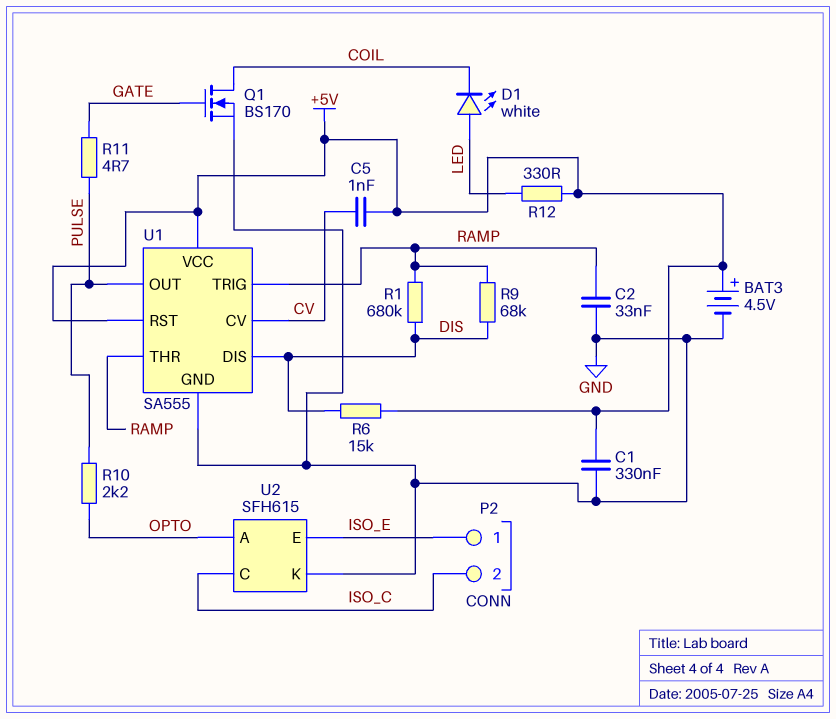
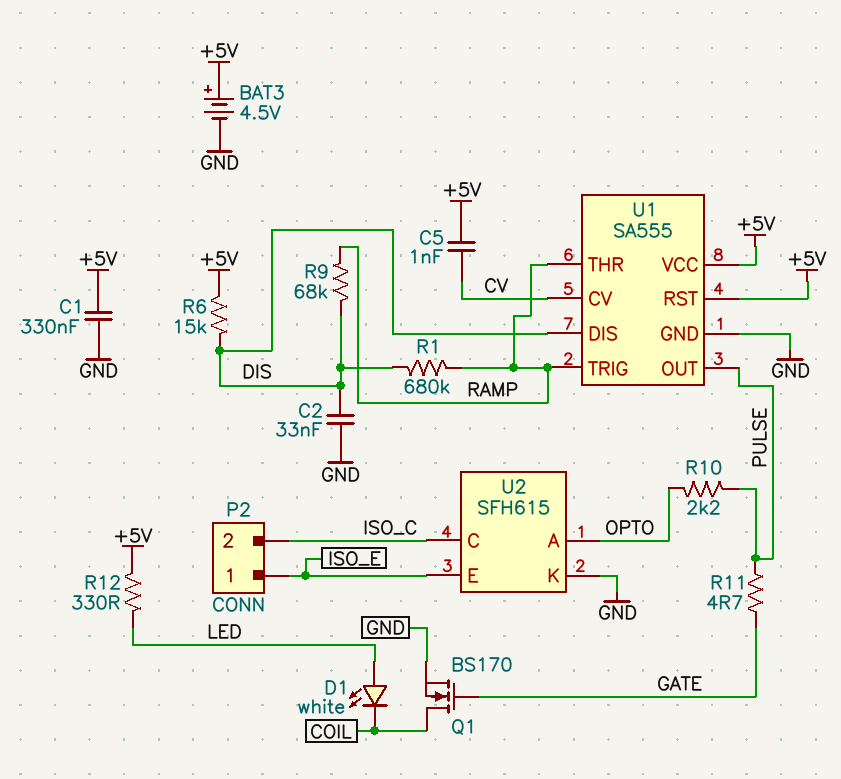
C2: 33nF (GND, RAMP) -> 33nF (DIS, GND)

